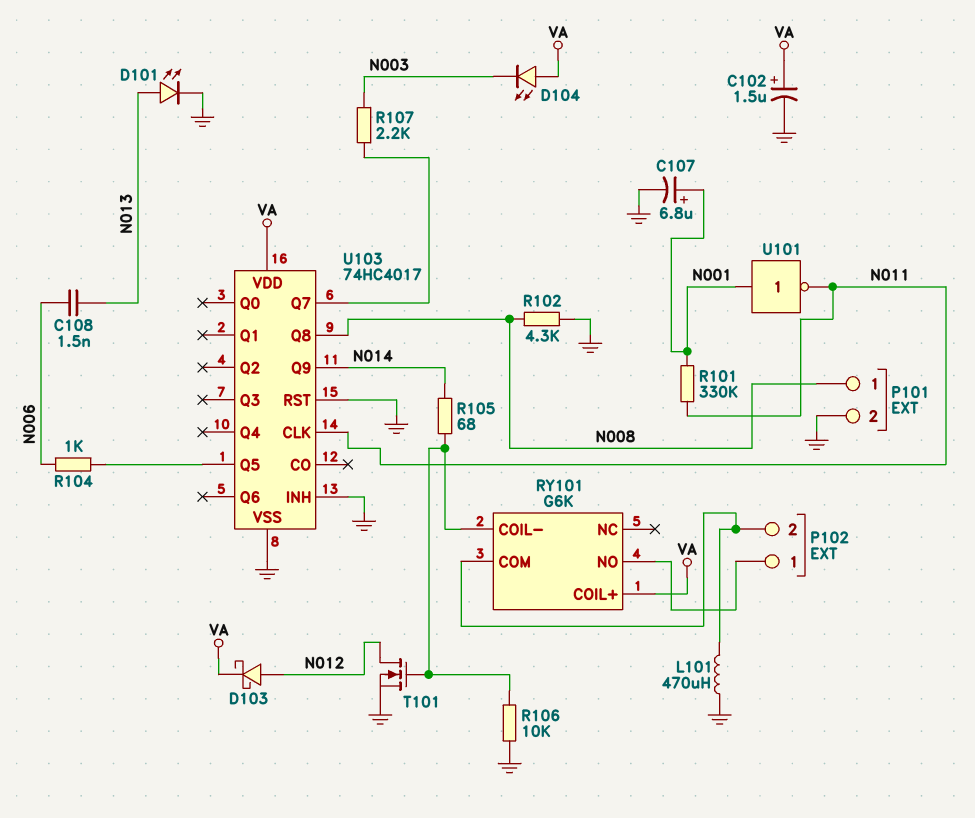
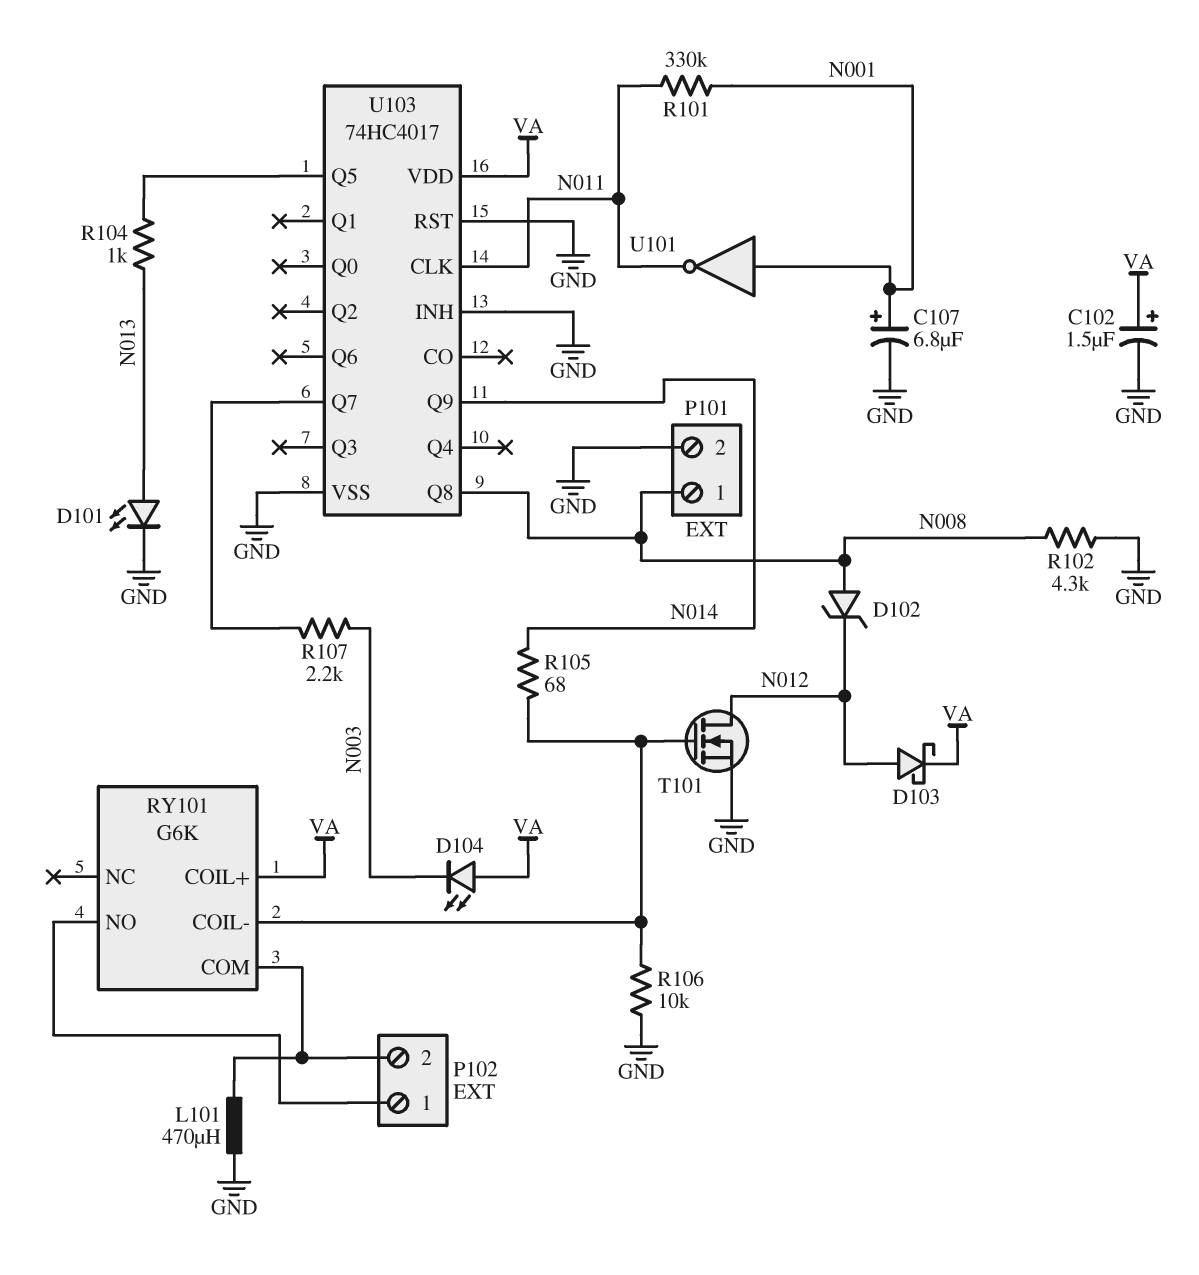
C108: 1.5nF (N006, N013) -> none
D102: none -> zener (A N008, K N012)
R104: 1k (N006, U103/Q5) -> 1k (N013, U103/Q5)

